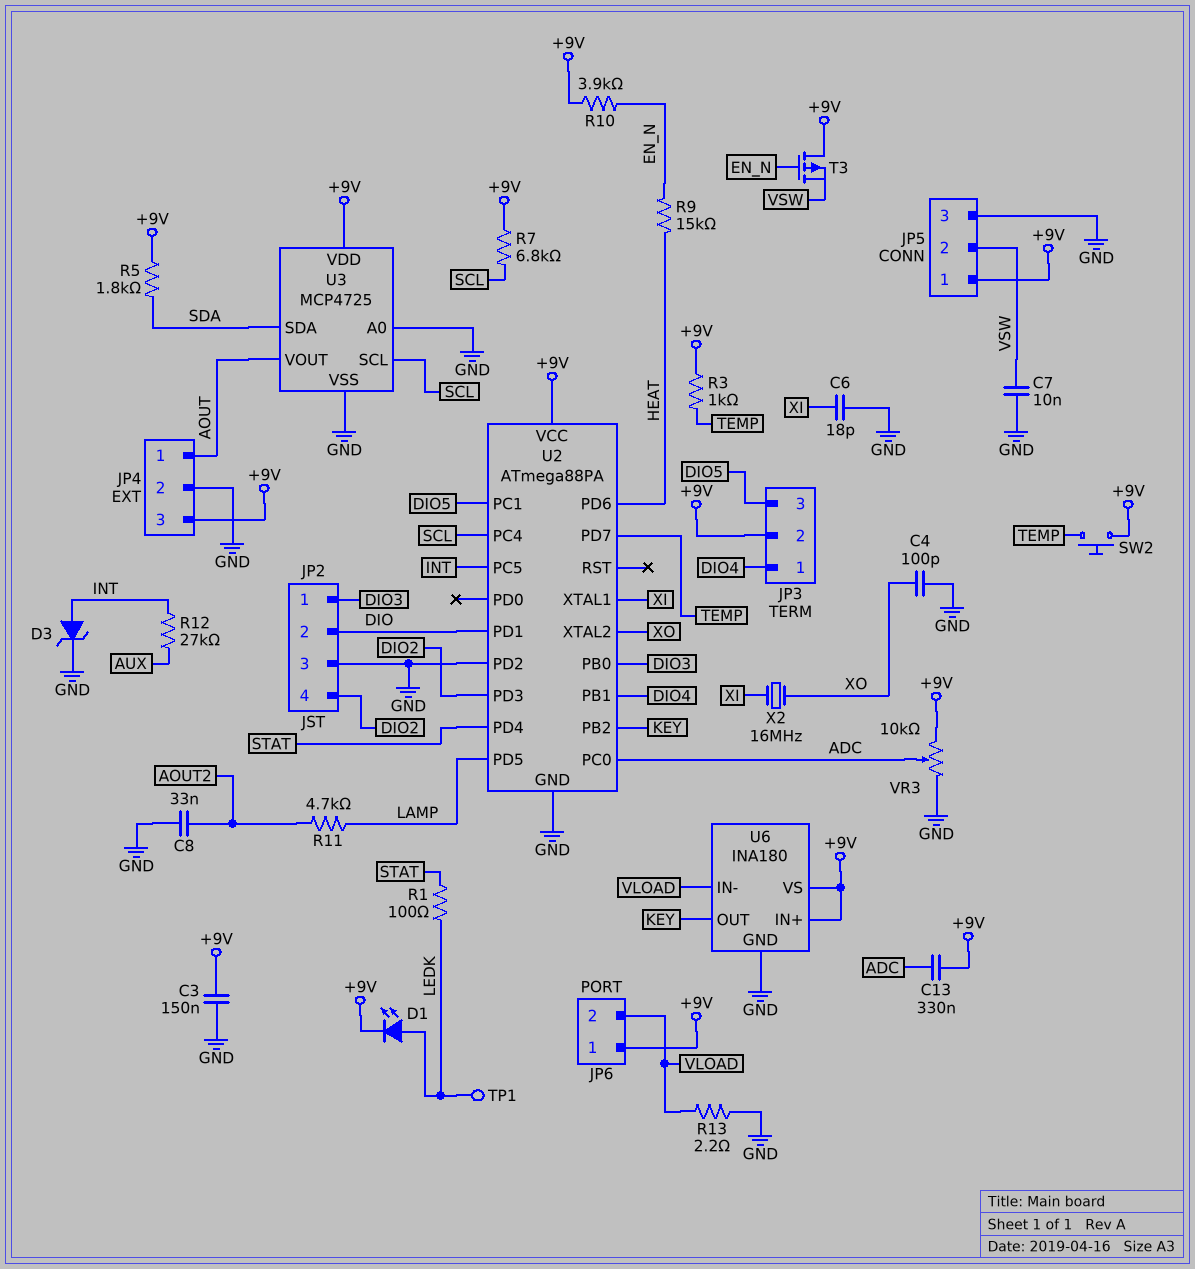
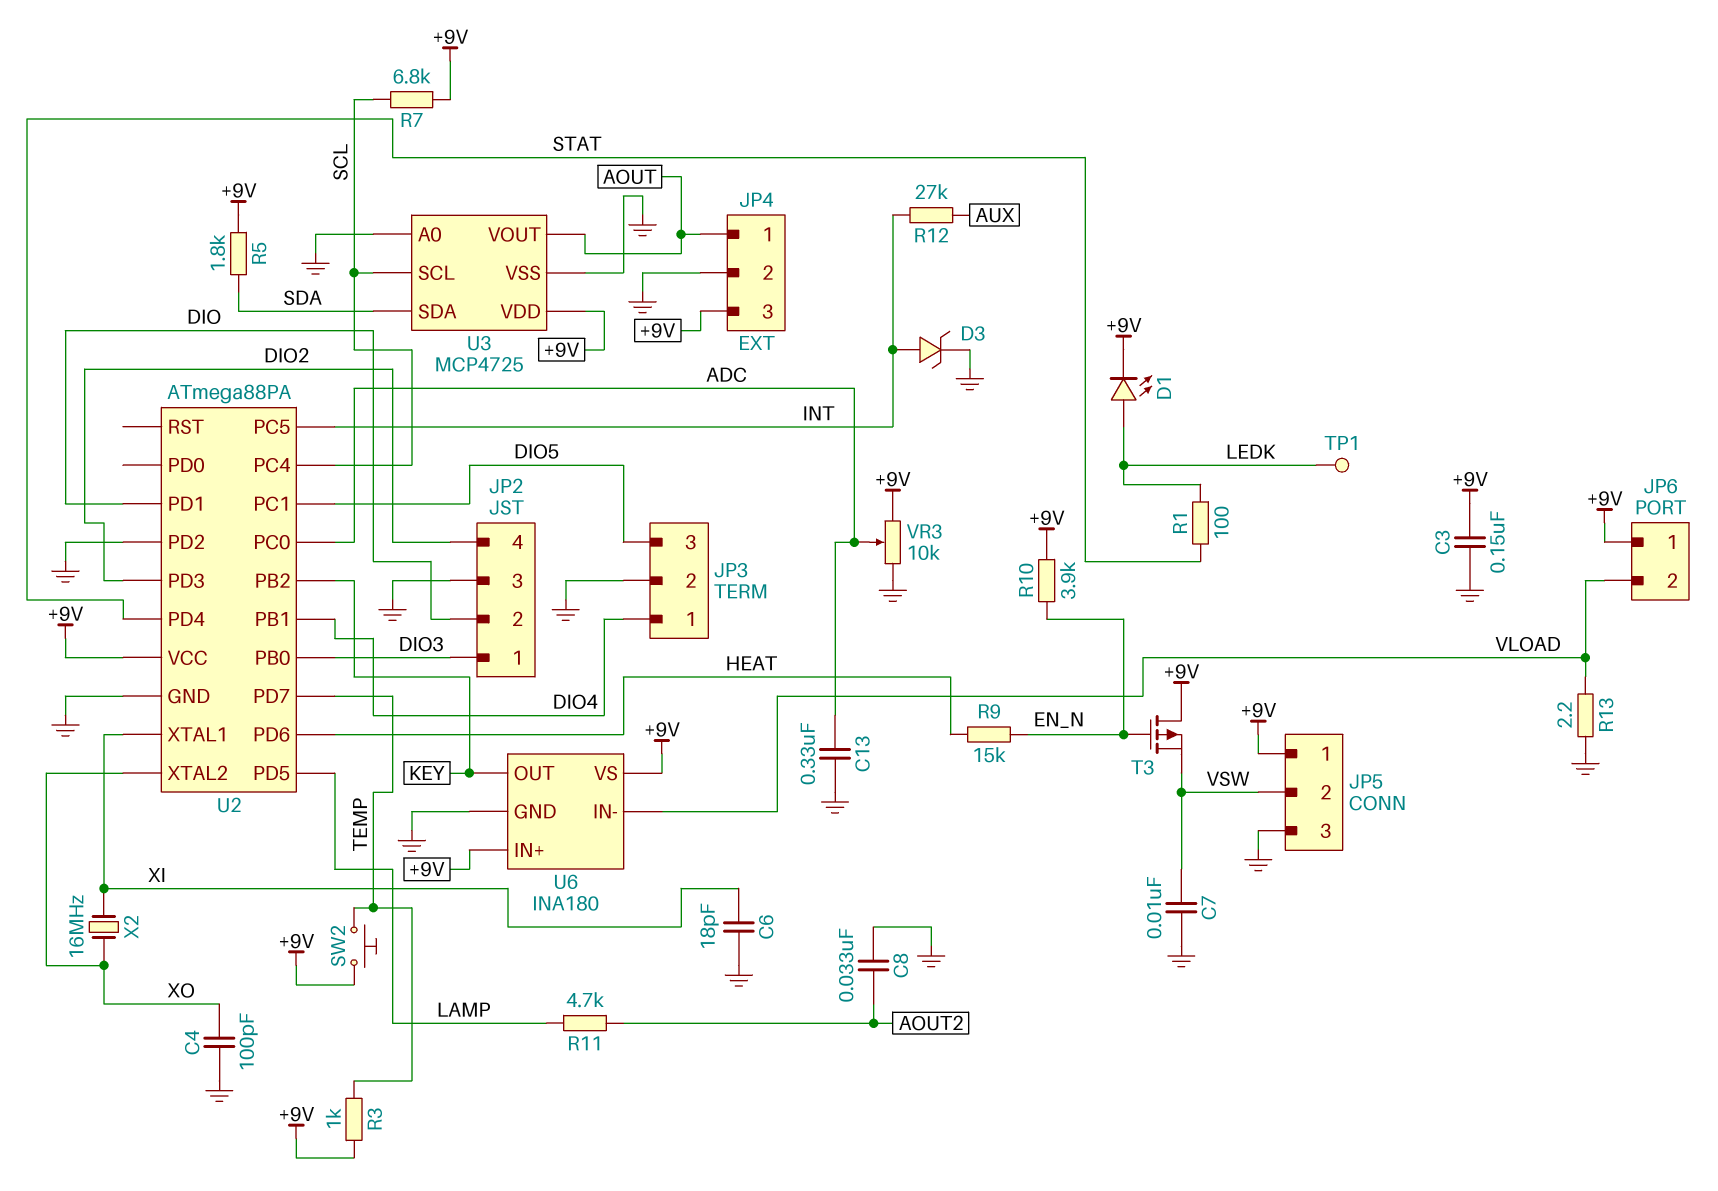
C13: 330nF (+9V, ADC) -> 330nF (ADC, GND)
JP3 pin 2: +9V -> GND

